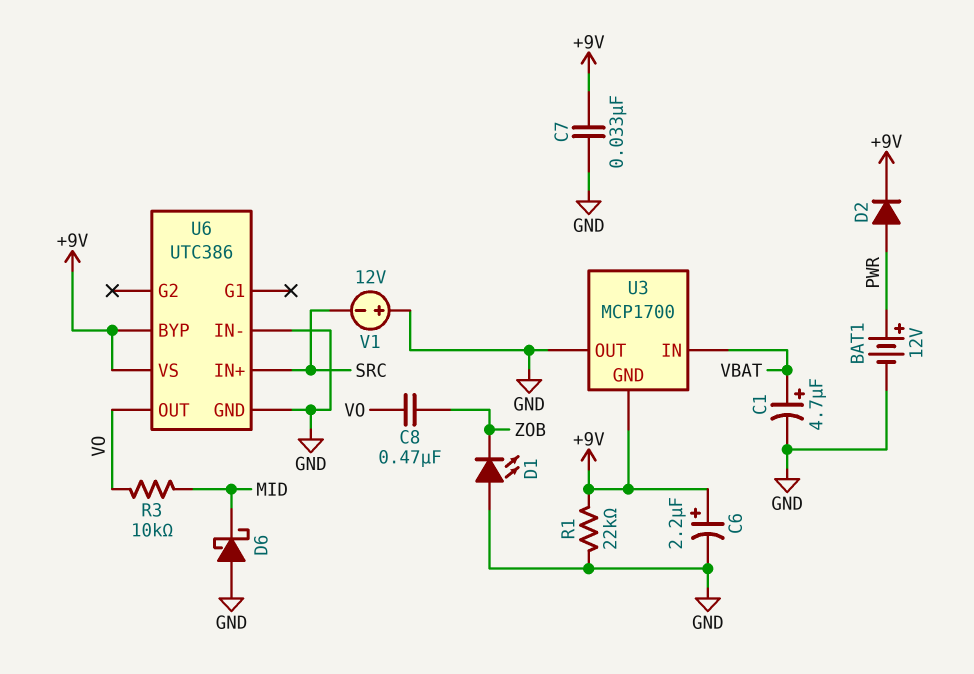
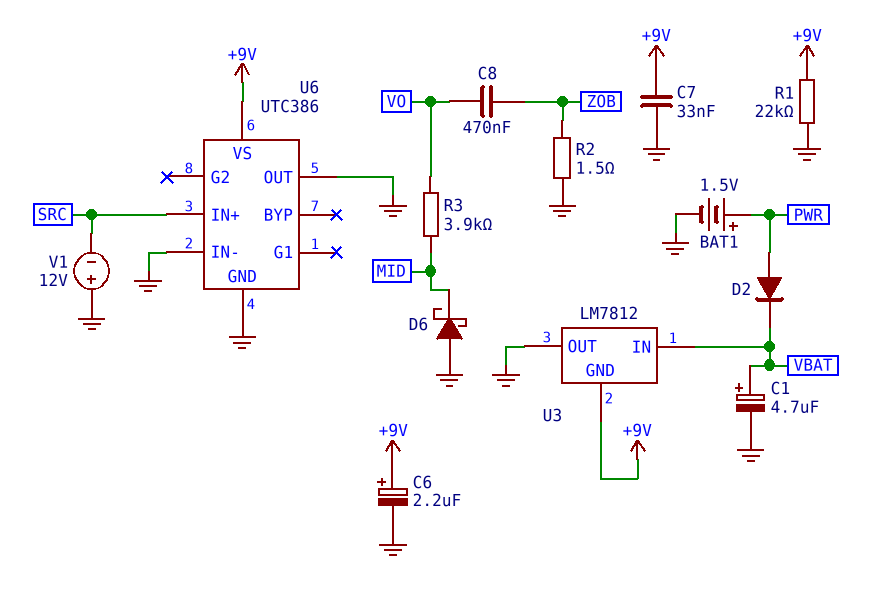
BAT1: 12V (plus PWR, minus GND) -> 1.5V (plus PWR, minus GND)
D1: LED (A GND, K ZOB) -> none
D2: diode (A PWR, K +9V) -> diode (A PWR, K VBAT)
R2: none -> 1.5 (GND, ZOB)
R3: 10k (MID, VO) -> 3.9k (MID, VO)
U3: MCP1700 -> LM7812
U6 pin BYP: +9V -> none
U6 pin OUT: VO -> GND

